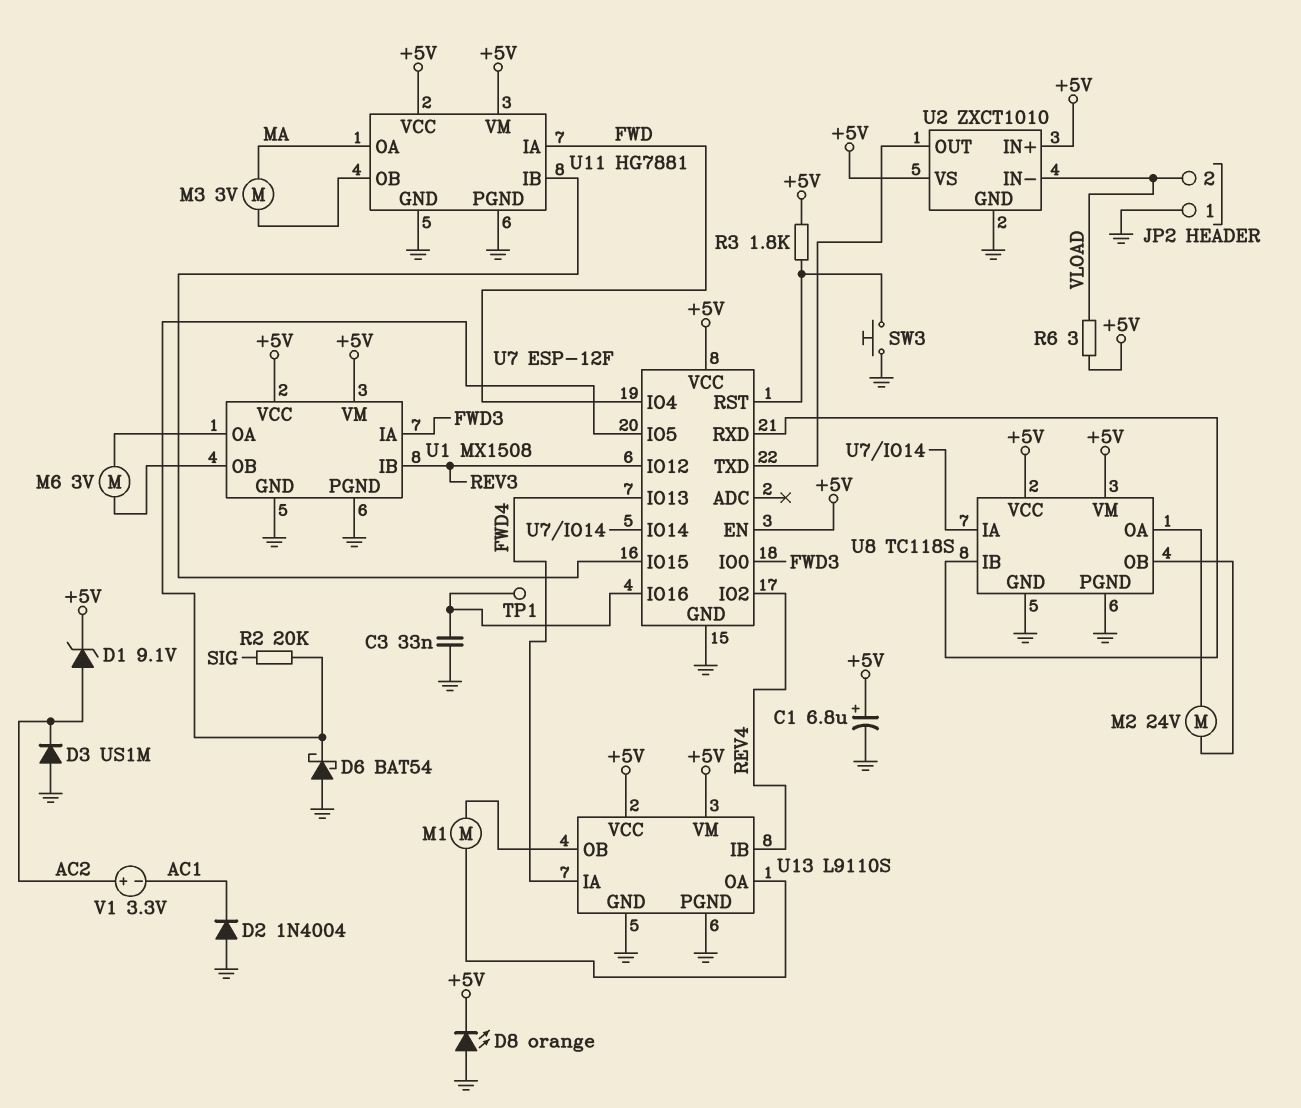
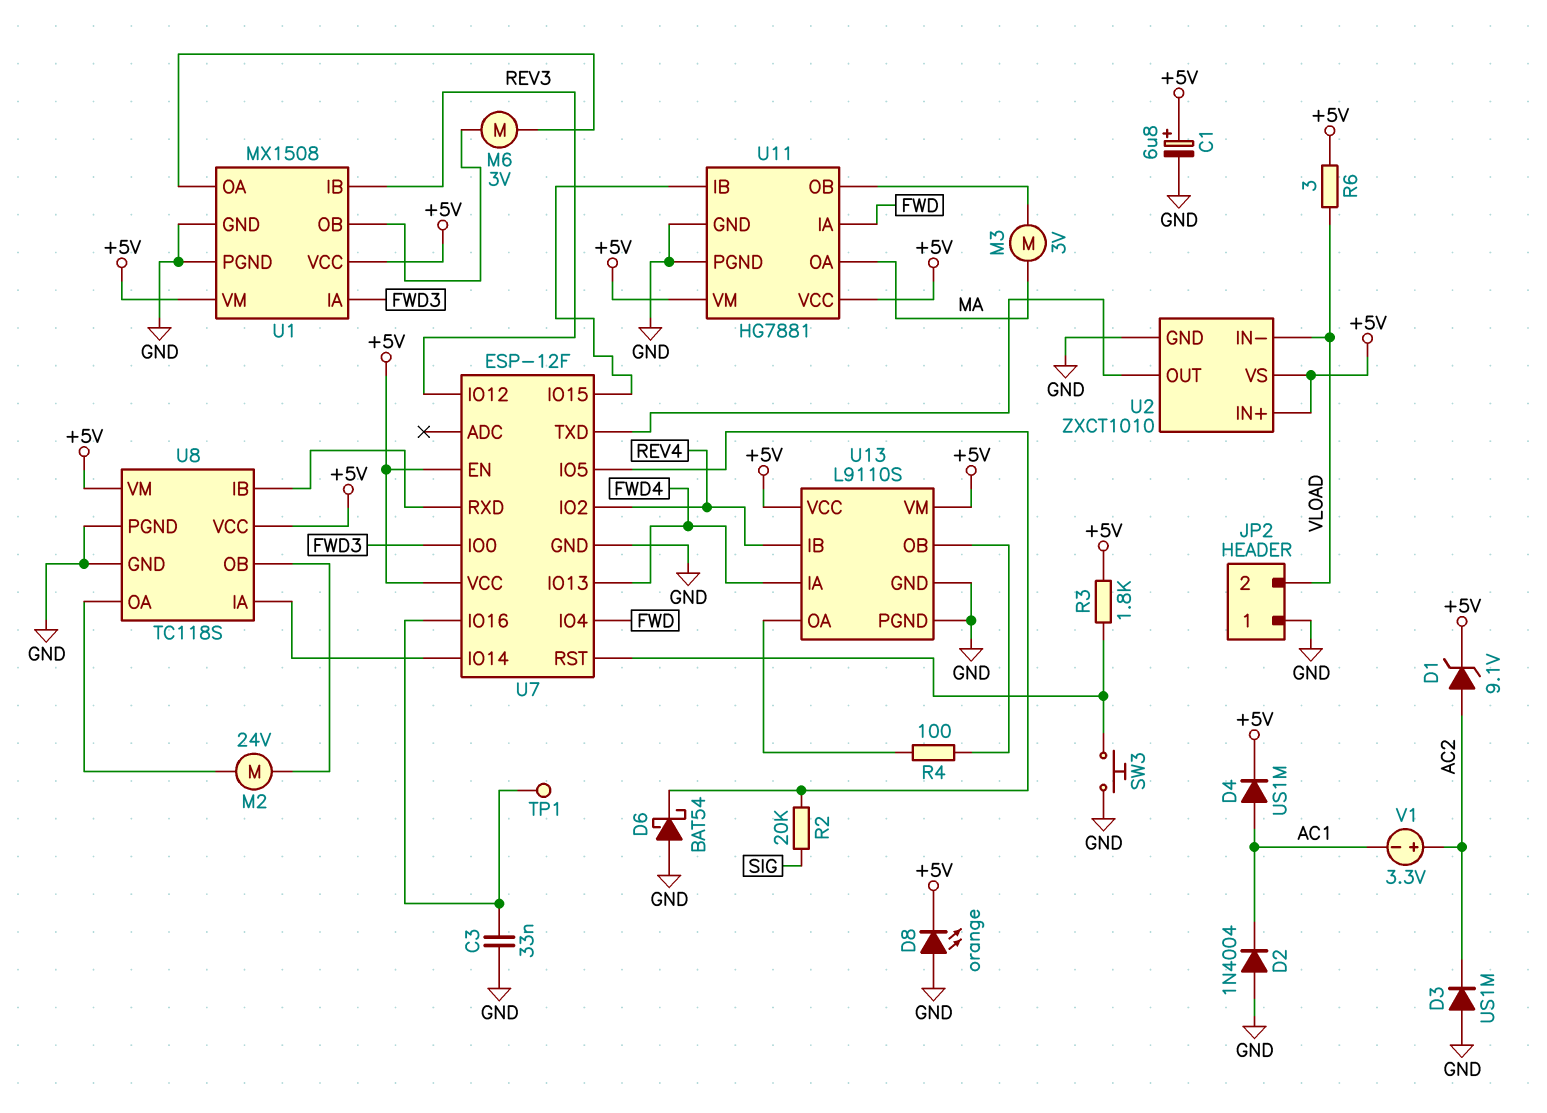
D4: none -> diode US1M (A AC1, K +5V)
M1: motor (U13/OA, U13/OB) -> none
R4: none -> 100 (U13/OA, U13/OB)

